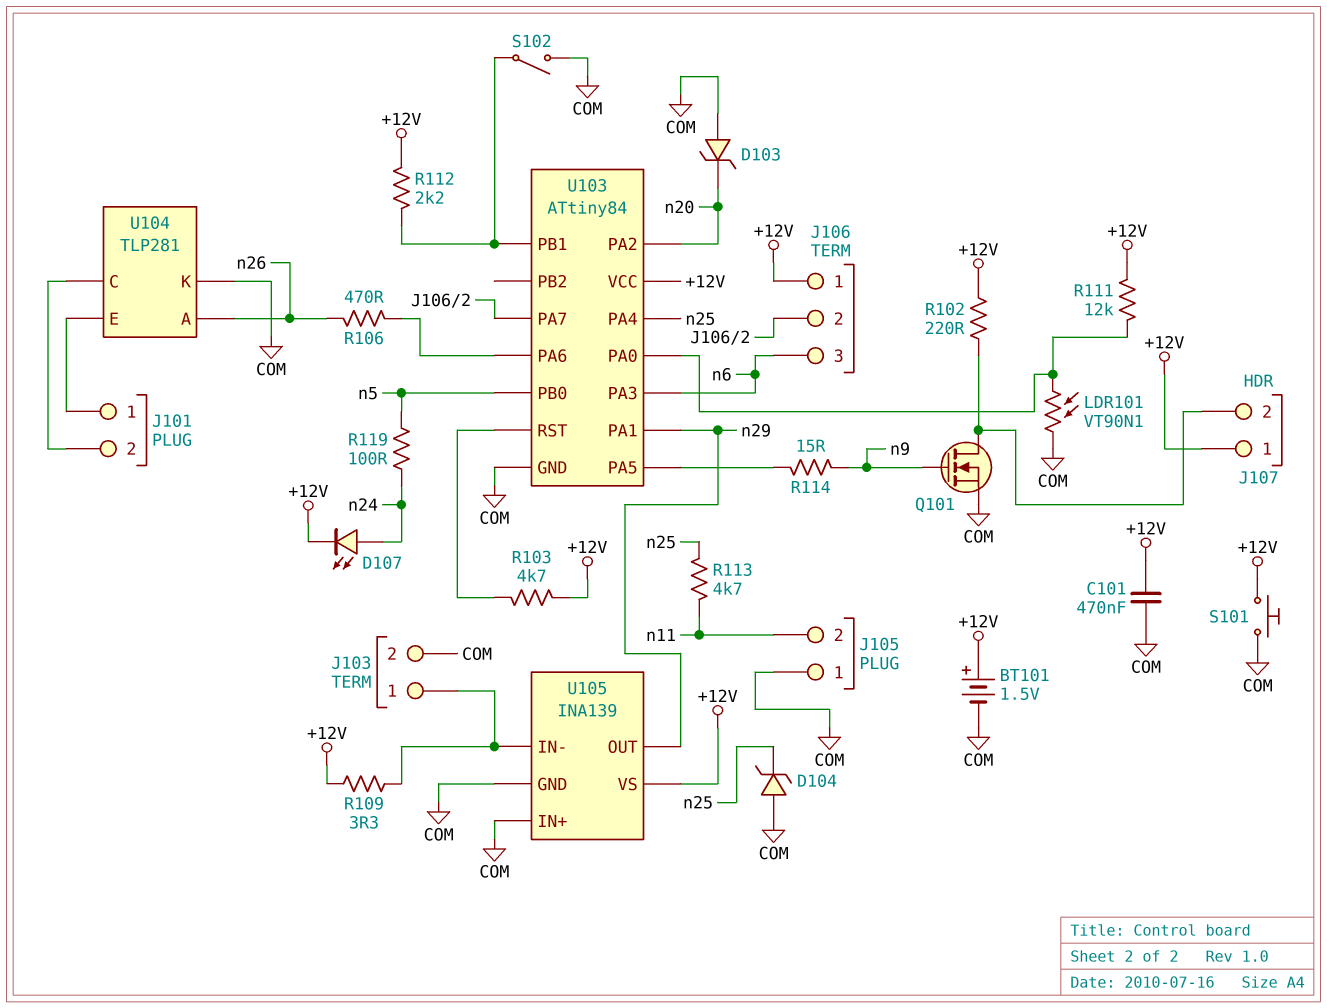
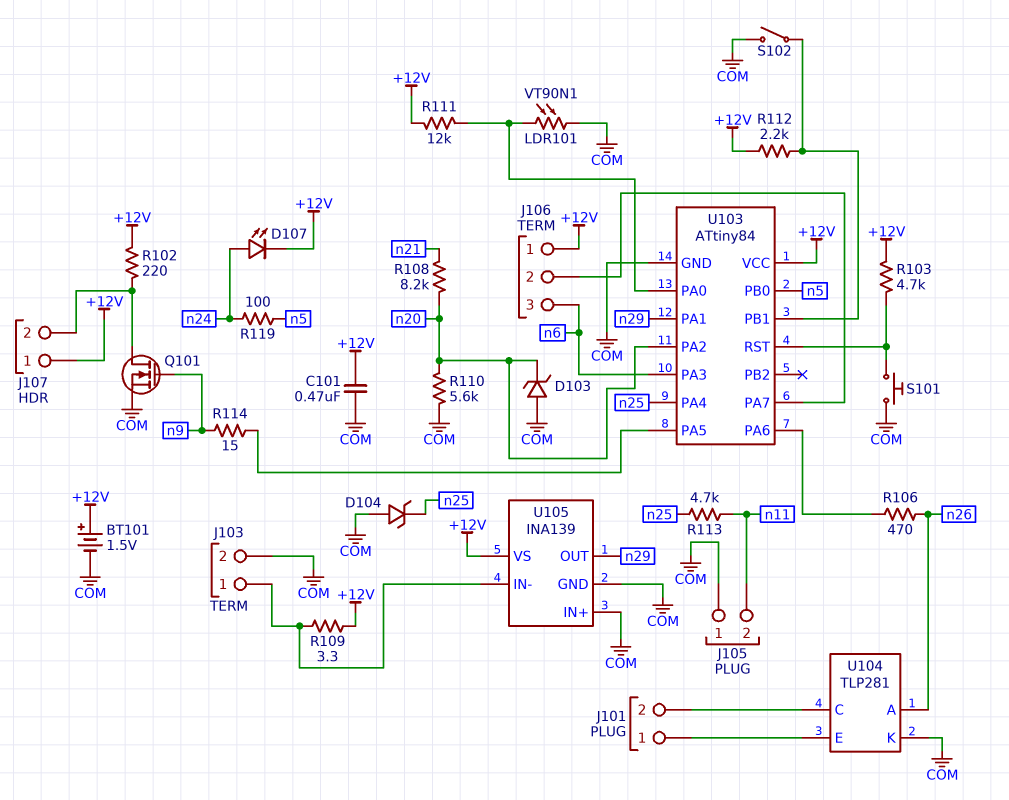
R108: none -> 8.2k (n20, n21)
R110: none -> 5.6k (COM, n20)
S101: button (+12V, COM) -> button (COM, U103/RST)

